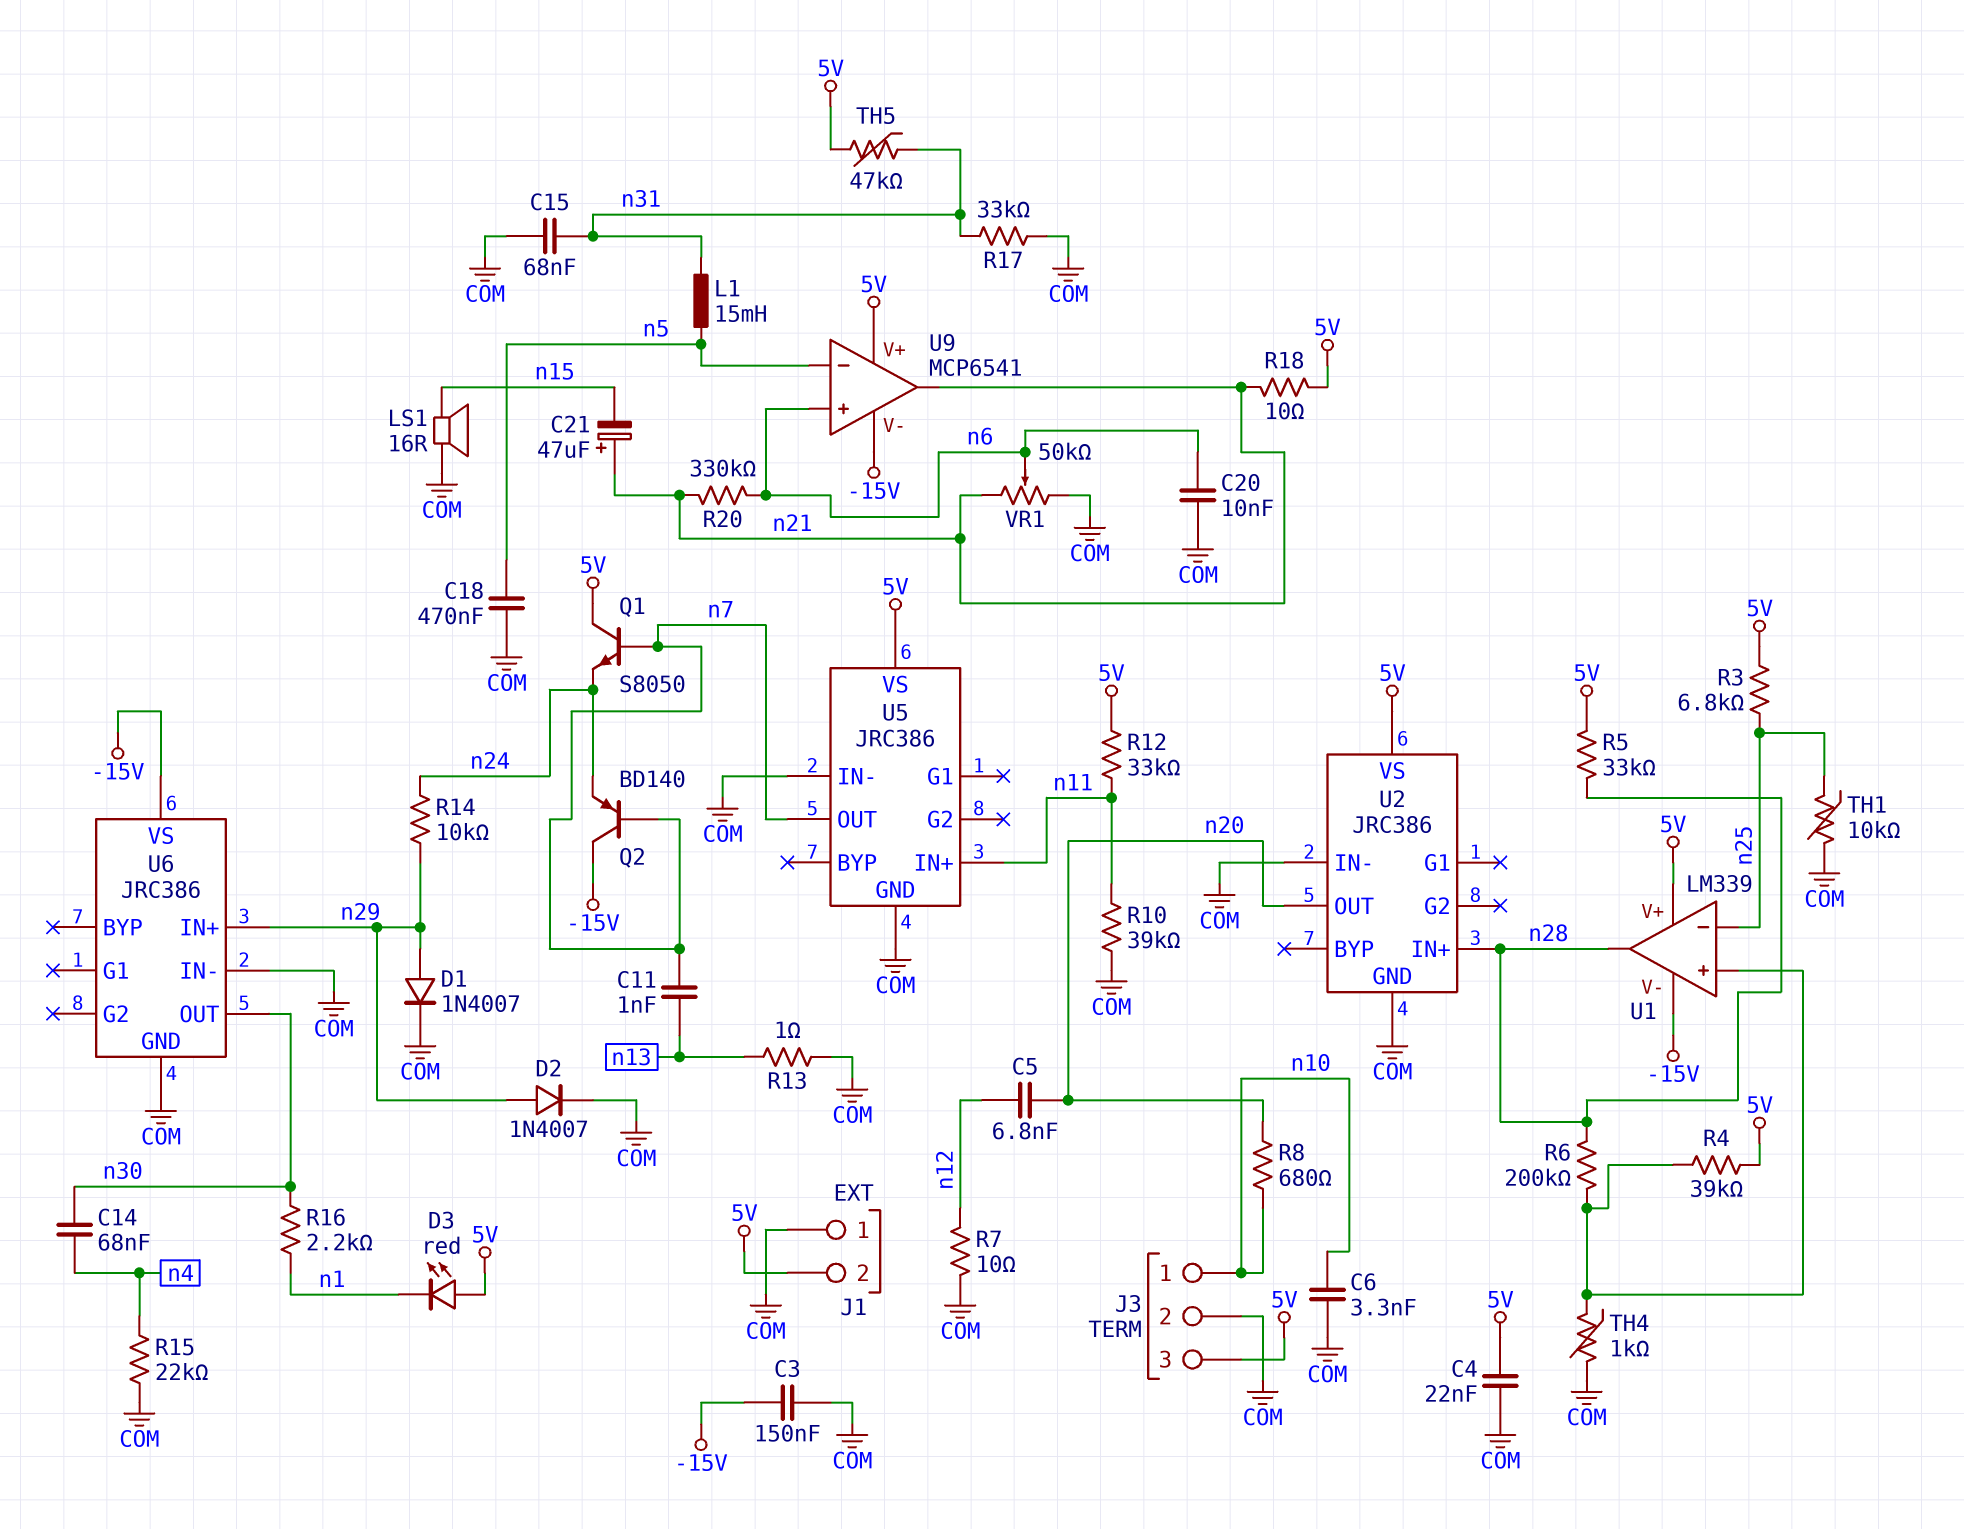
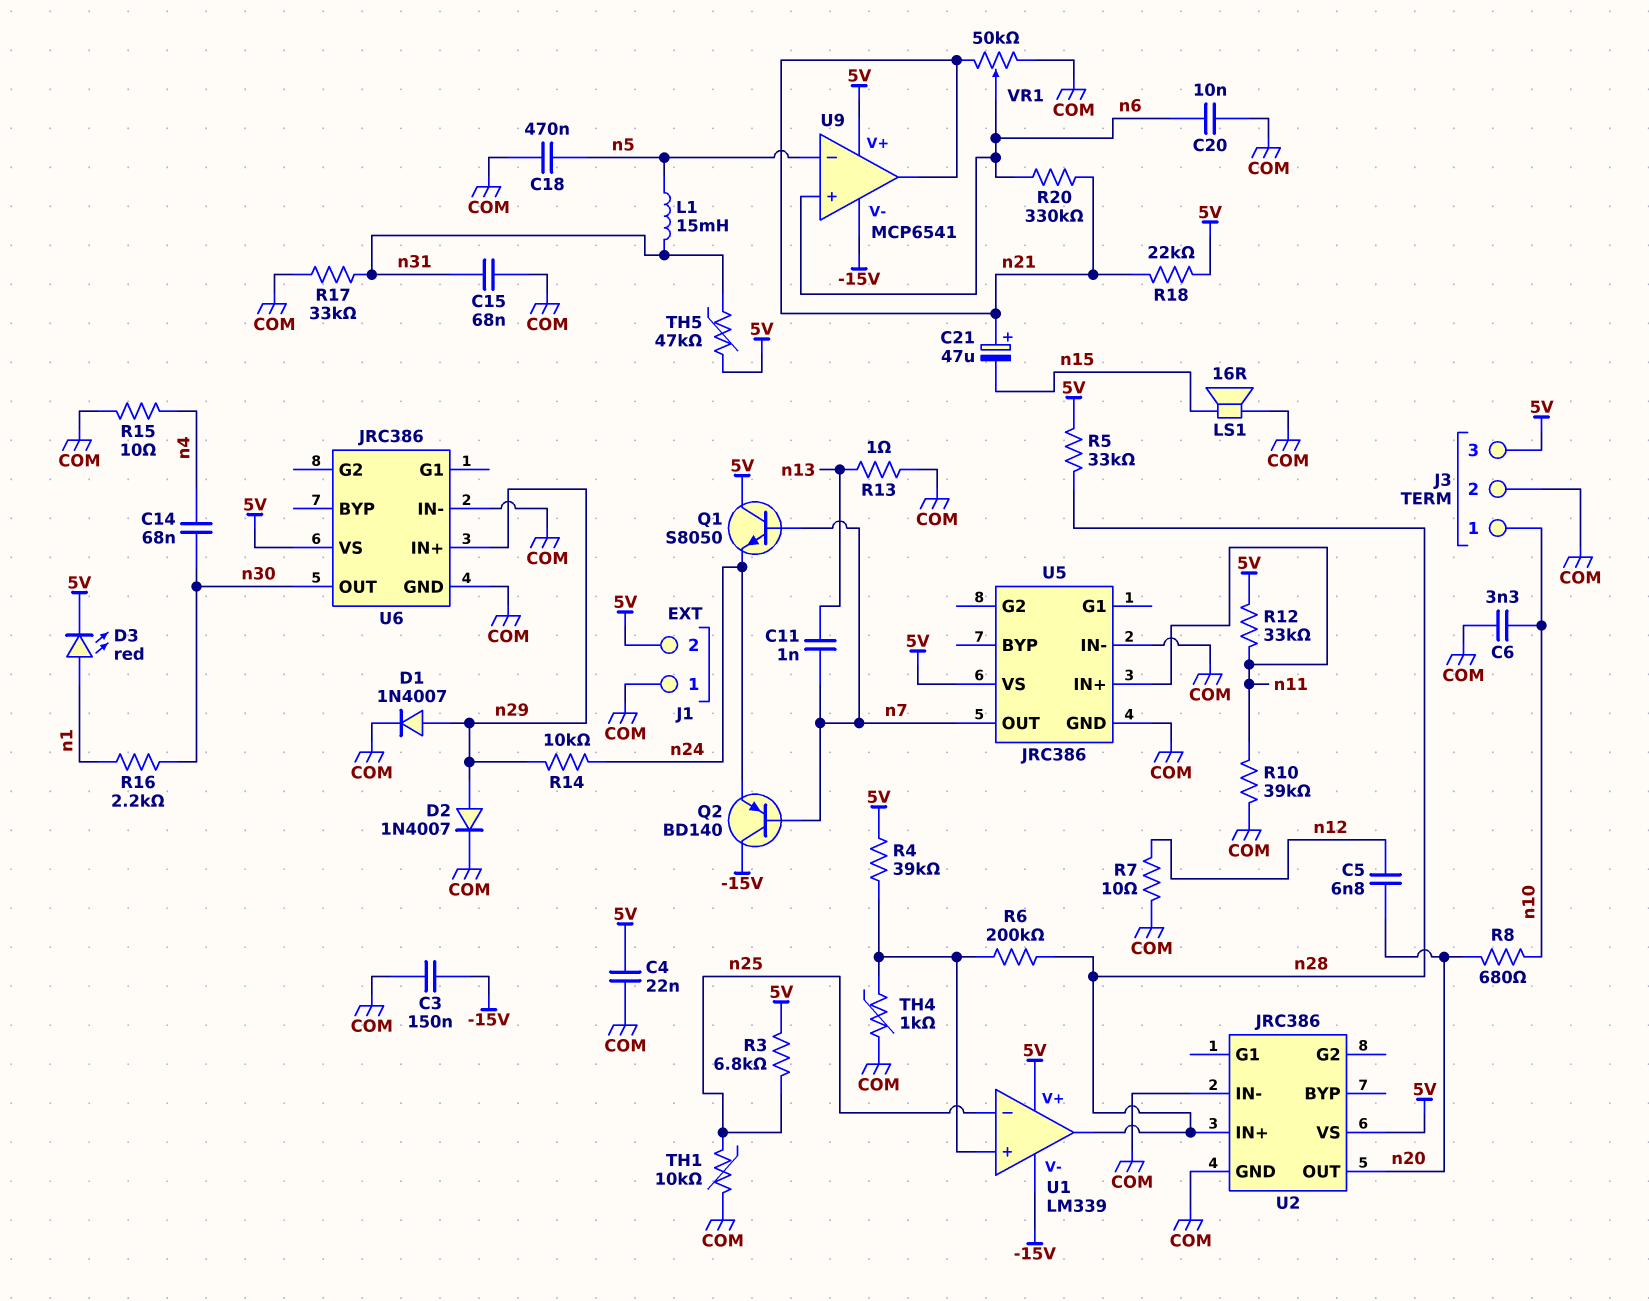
D3: LED red (A 5V, K n1) -> LED red (A n1, K 5V)
R15: 22k (COM, n4) -> 10 (COM, n4)
R18: 10 (5V, n21) -> 22k (5V, n21)
U6 pin VS: -15V -> 5V

